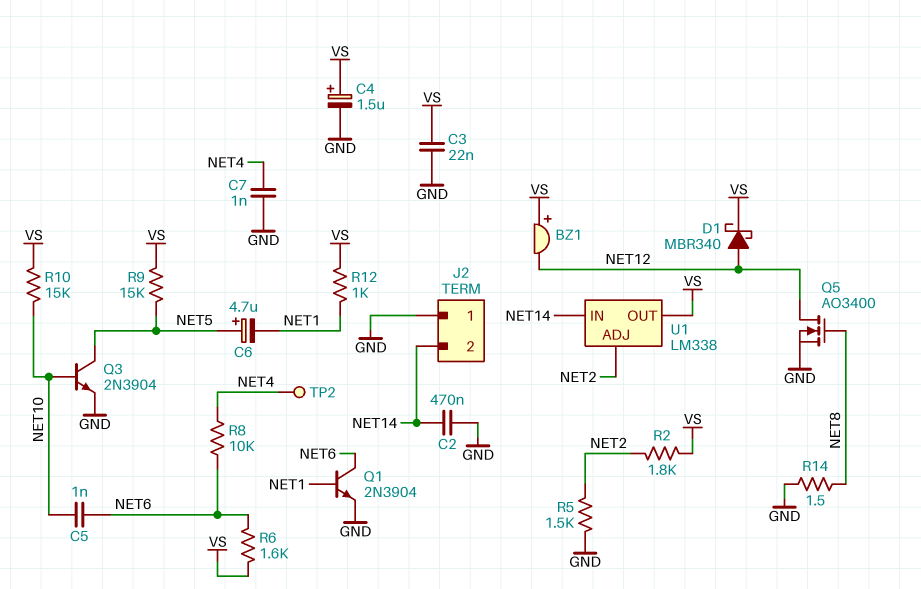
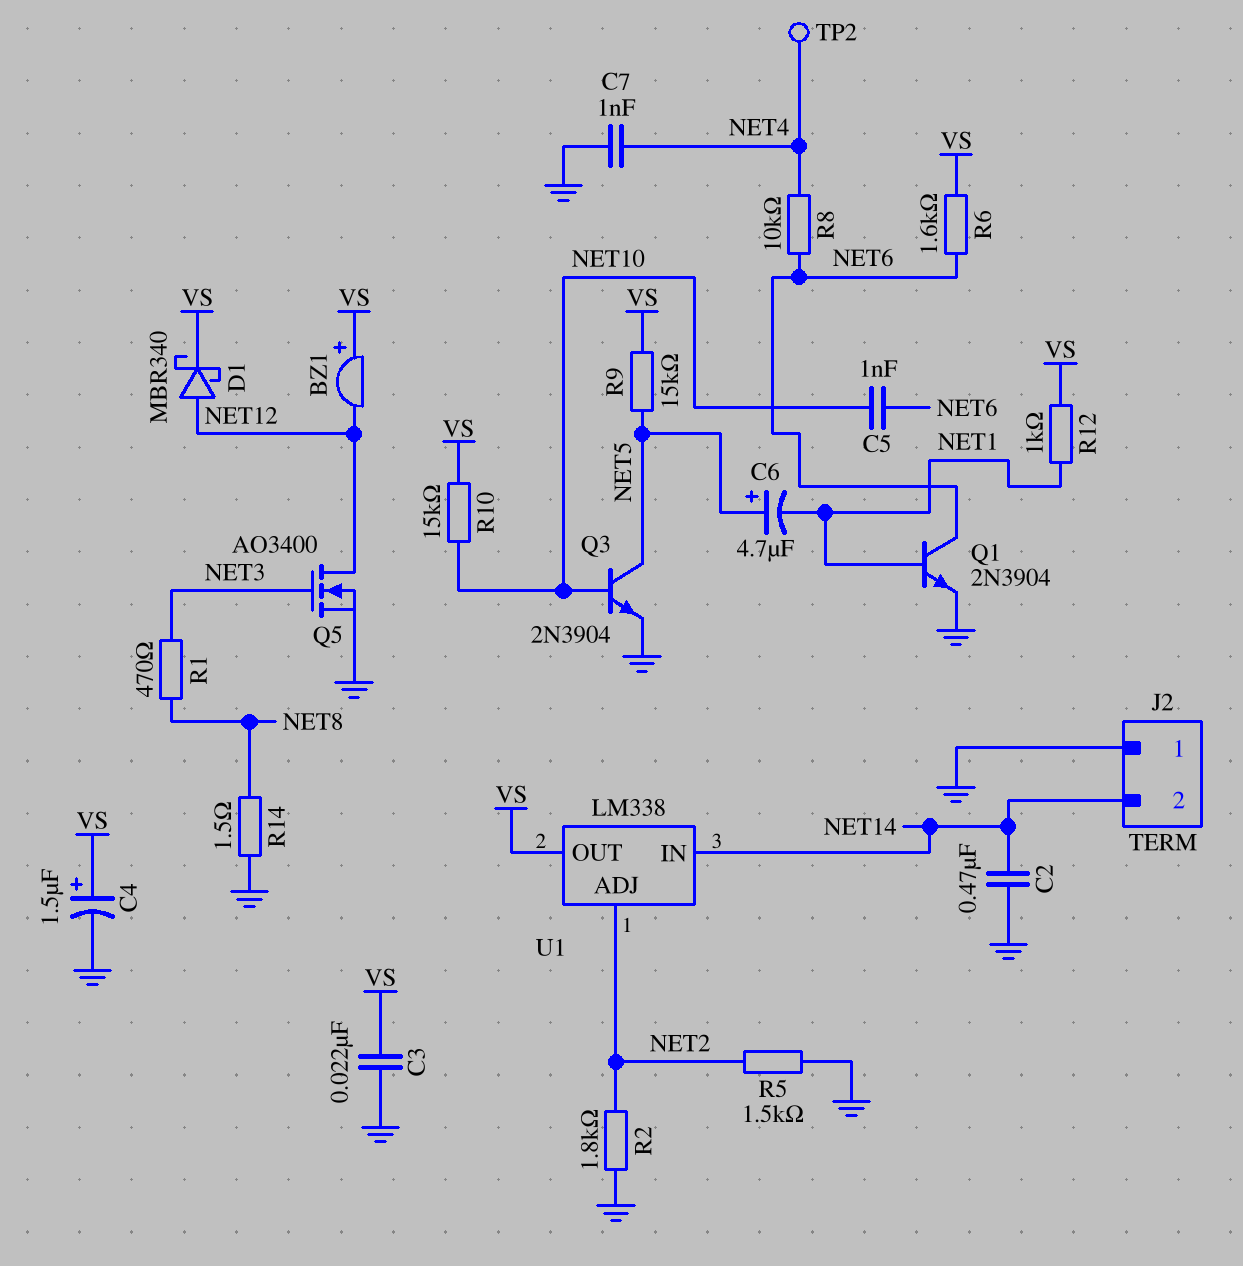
Q5: NMOS AO3400 (G NET8, D NET12, S GND) -> NMOS AO3400 (G NET3, D NET12, S GND)
R1: none -> 470 (NET3, NET8)
R2: 1.8k (NET2, VS) -> 1.8k (GND, NET2)

